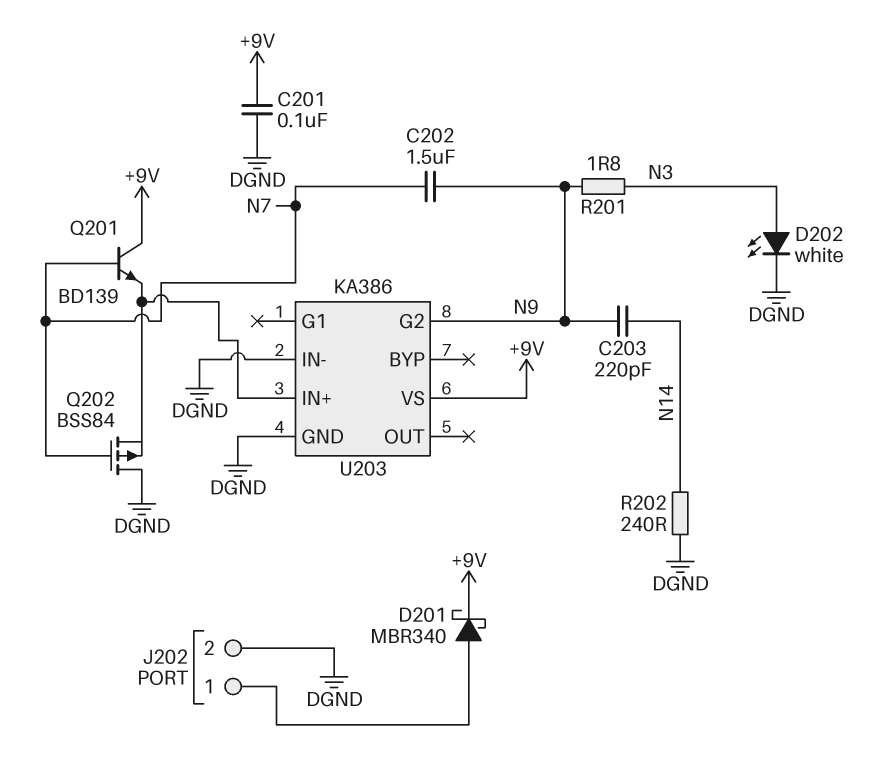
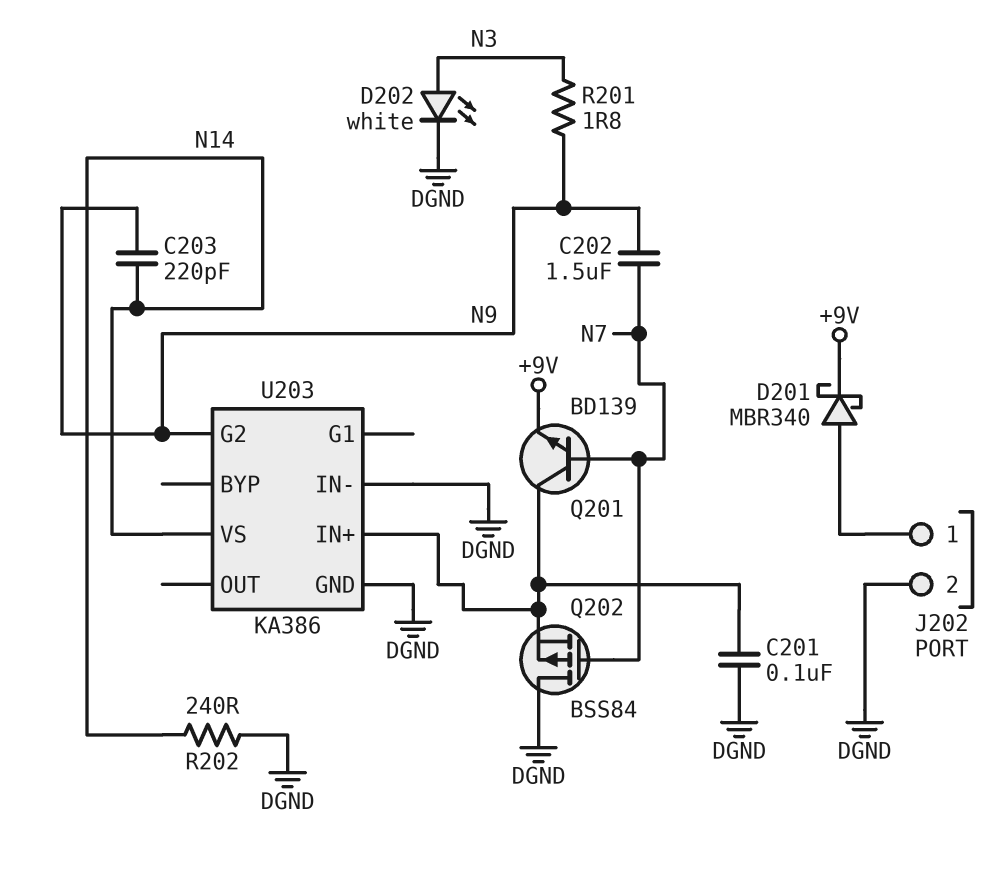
C201: 100nF (+9V, DGND) -> 100nF (DGND, U203/IN+)
Q201: NPN BD139 (B N7, C +9V, E U203/IN+) -> NPN BD139 (B N7, C U203/IN+, E +9V)
U203 pin VS: +9V -> N14

